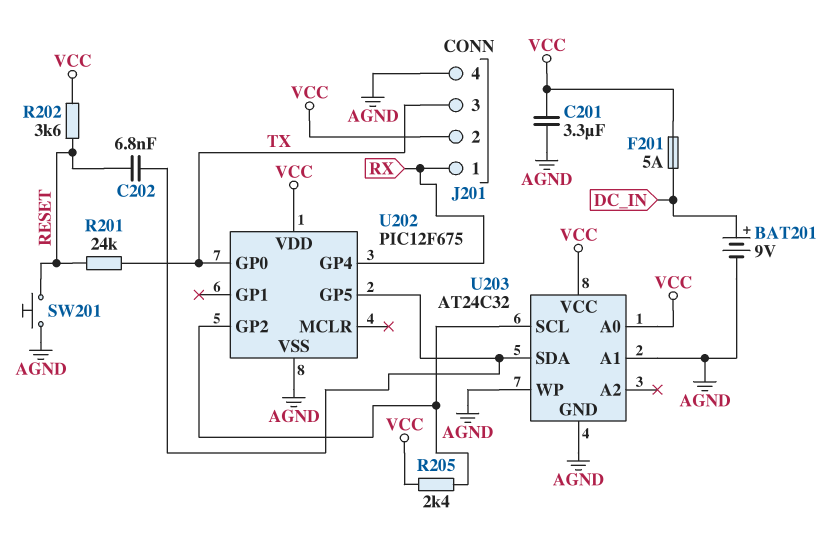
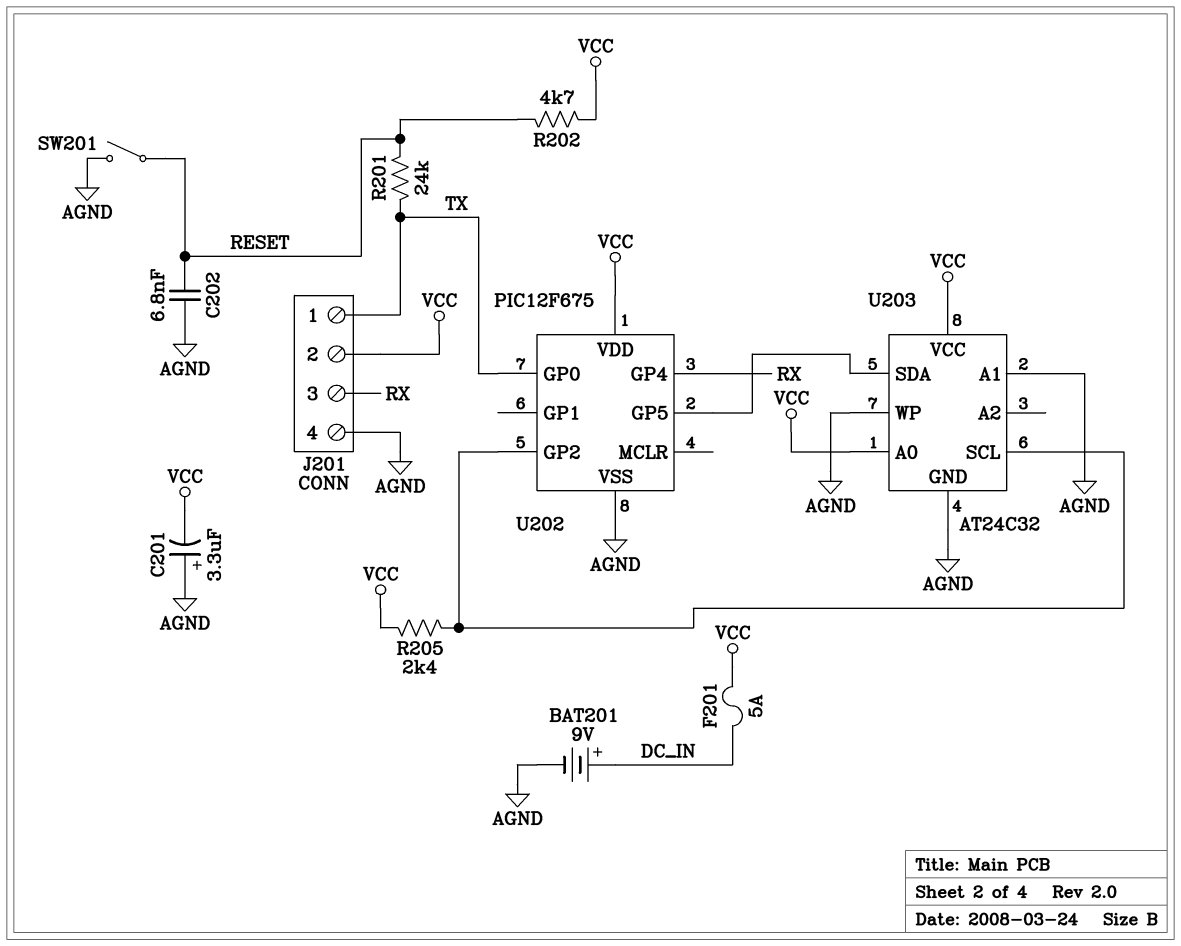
C201: 3.3uF (AGND, VCC) -> 3.3uF (plus AGND, minus VCC)
C202: 6.8nF (RESET, U202/GP5) -> 6.8nF (AGND, RESET)
J201 pin 1: RX -> TX
J201 pin 3: TX -> RX
R202: 3.6k (RESET, VCC) -> 4.7k (RESET, VCC)
SW201: button (AGND, RESET) -> switch (AGND, RESET)

